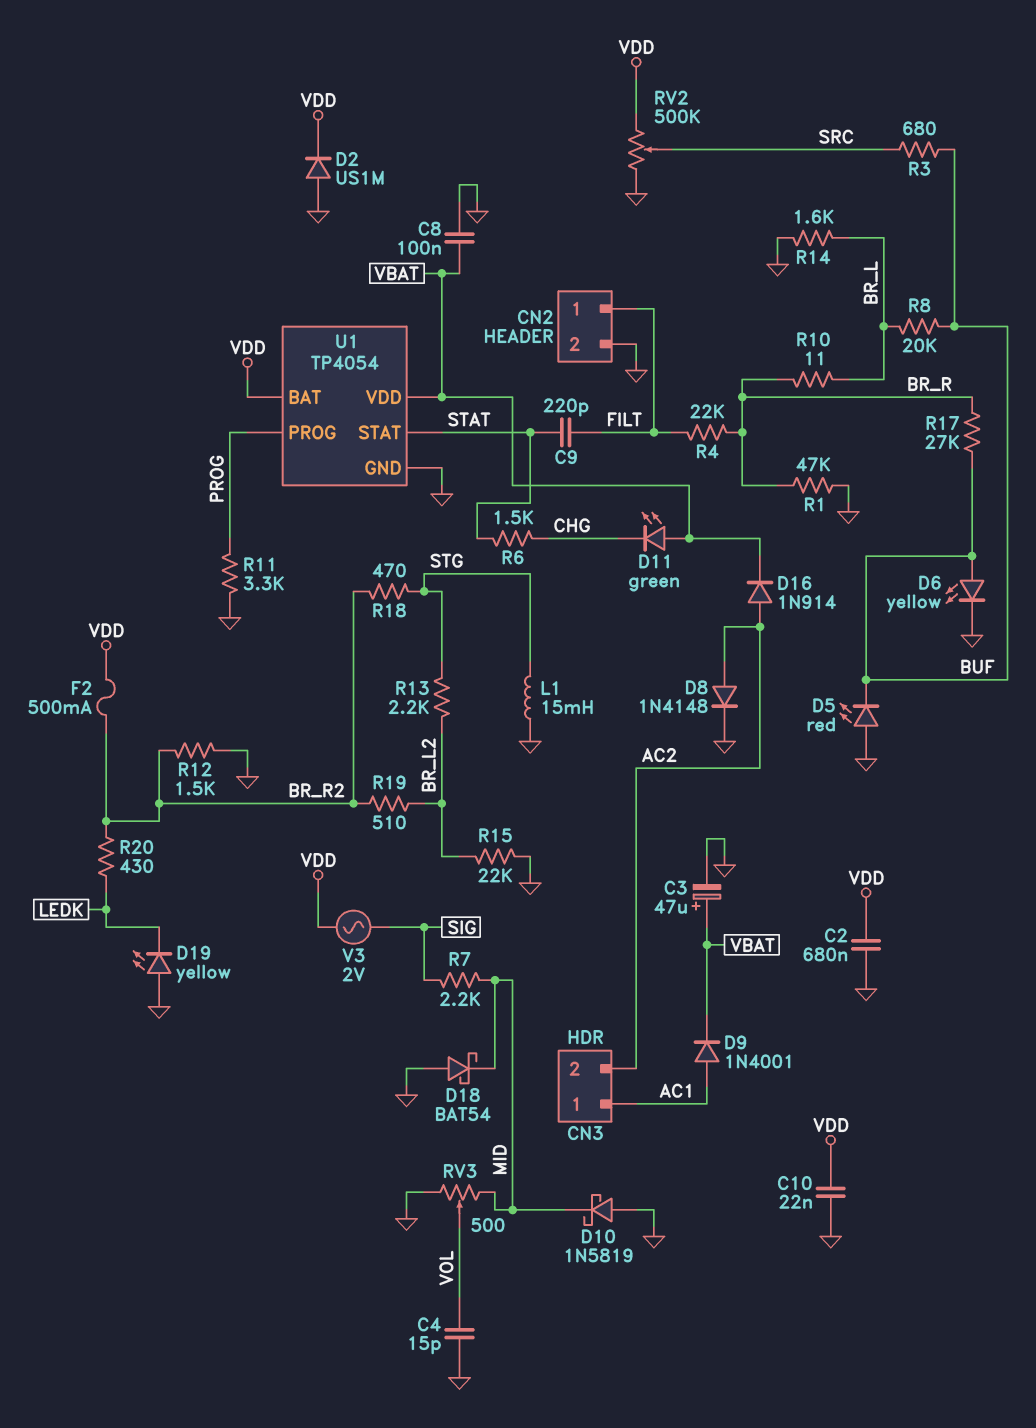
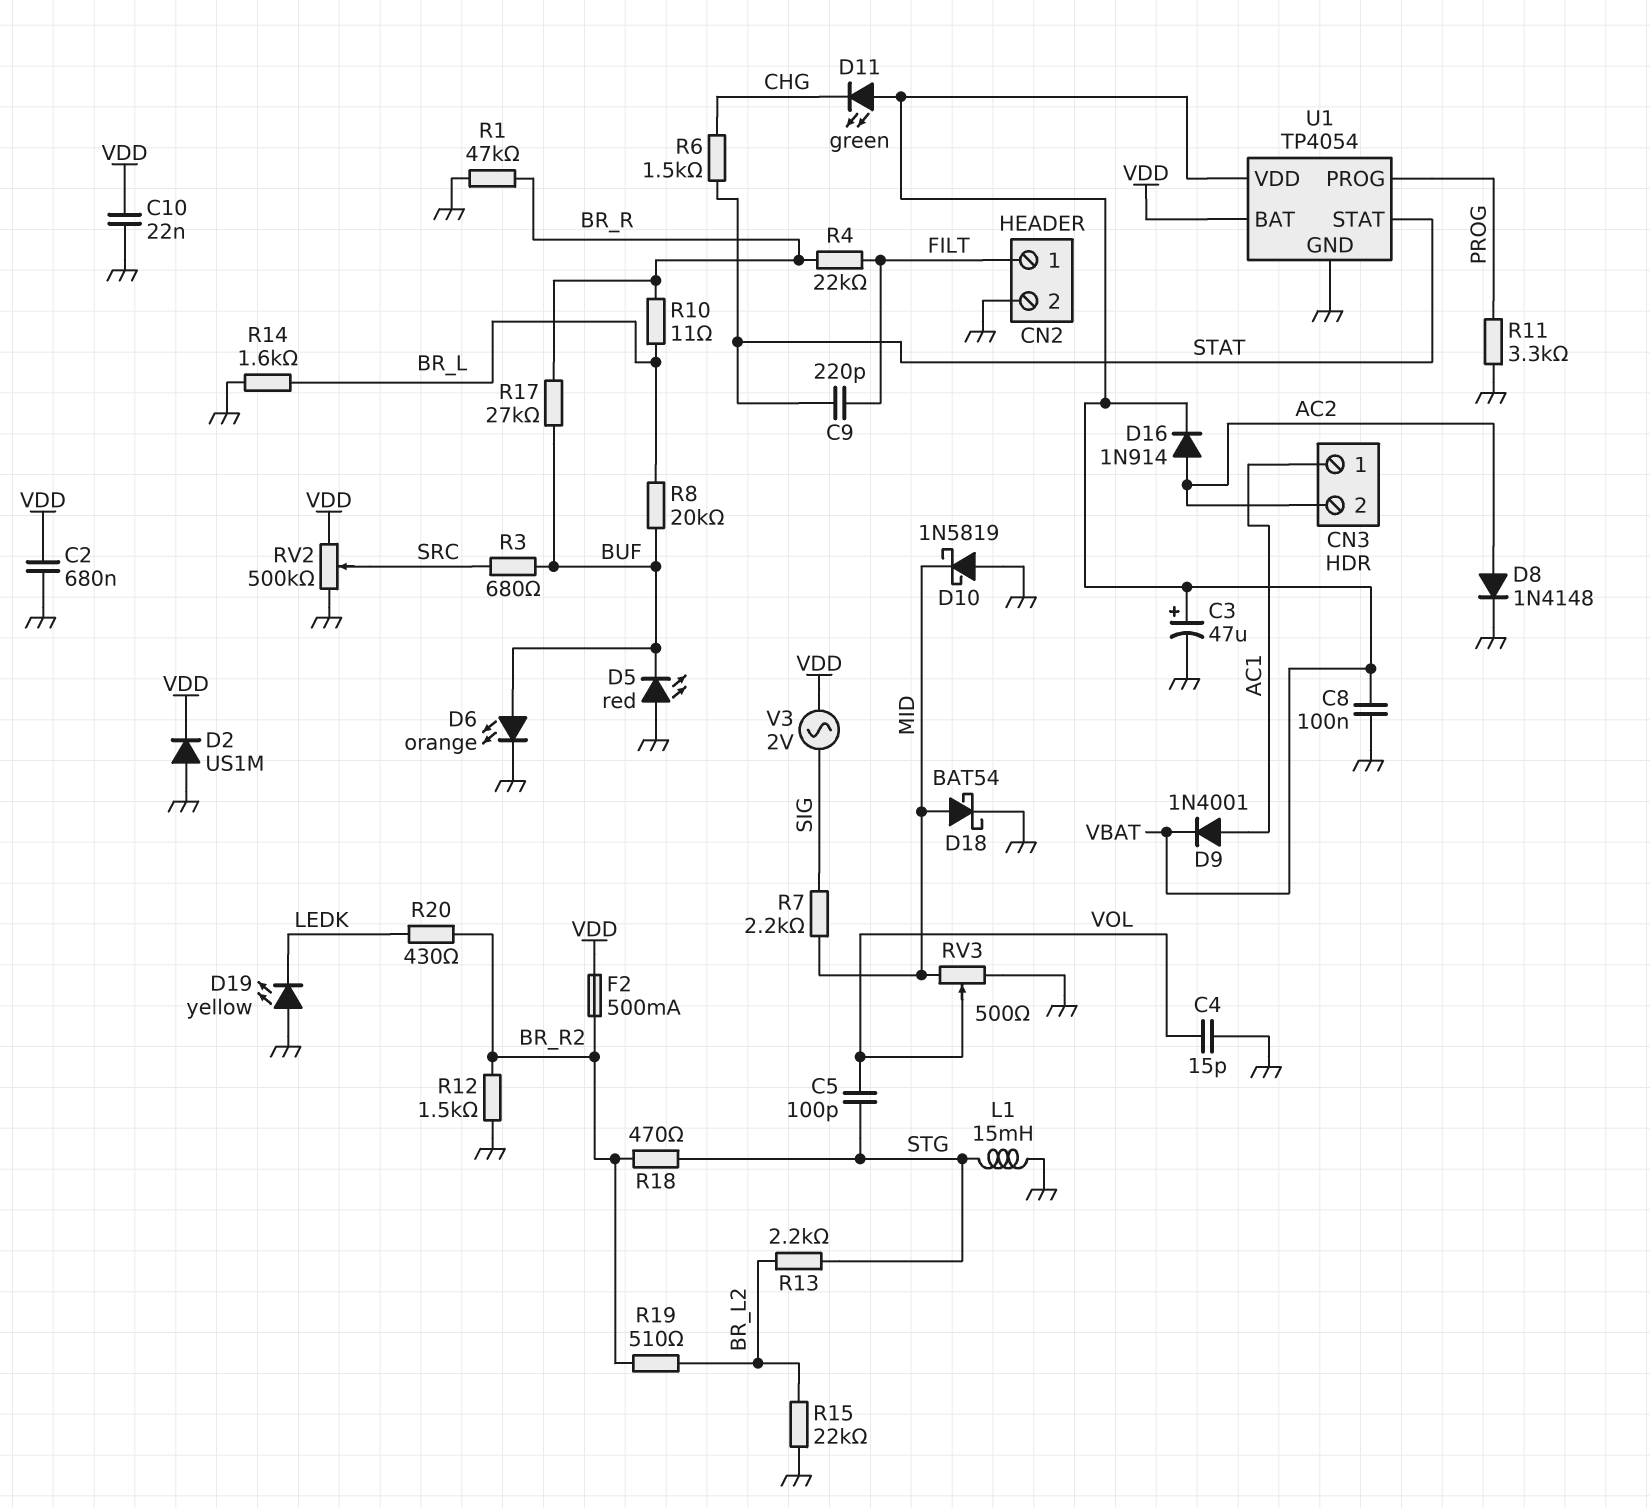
C5: none -> 100pF (STG, VOL)
D6: LED yellow (A BUF, K GND) -> LED orange (A BUF, K GND)
D18: schottky BAT54 (A GND, K MID) -> schottky BAT54 (A MID, K GND)

